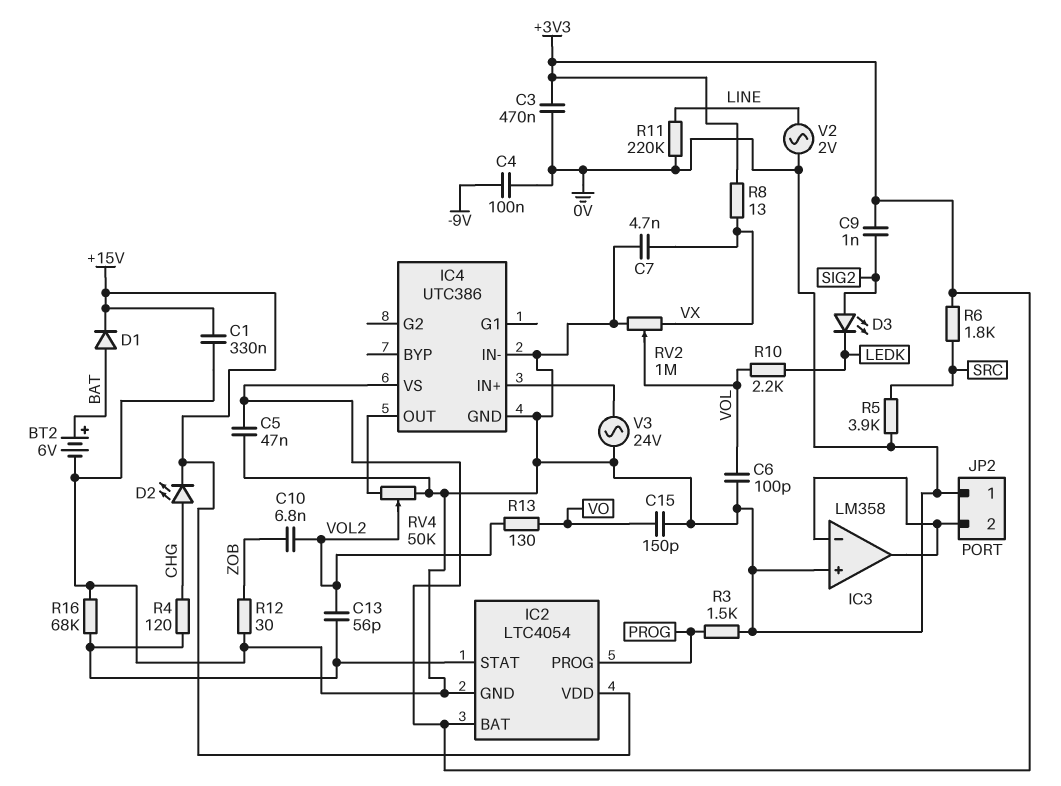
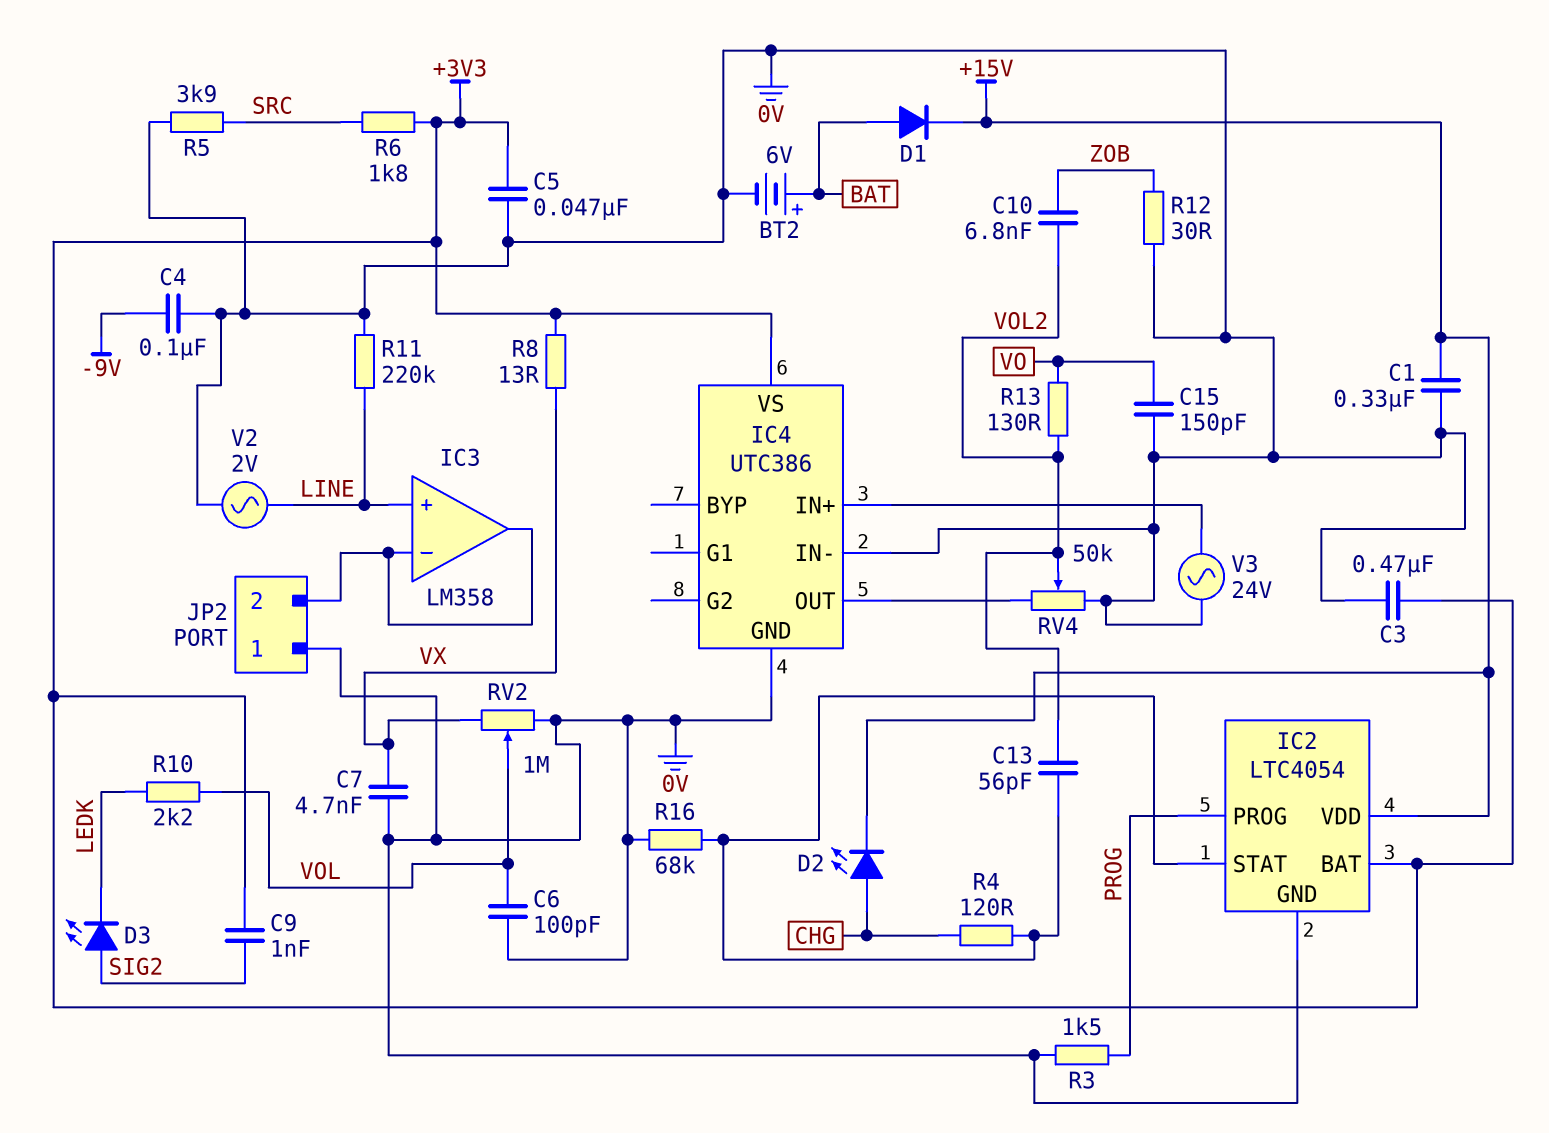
IC3 pin in+: 0V -> LINE

